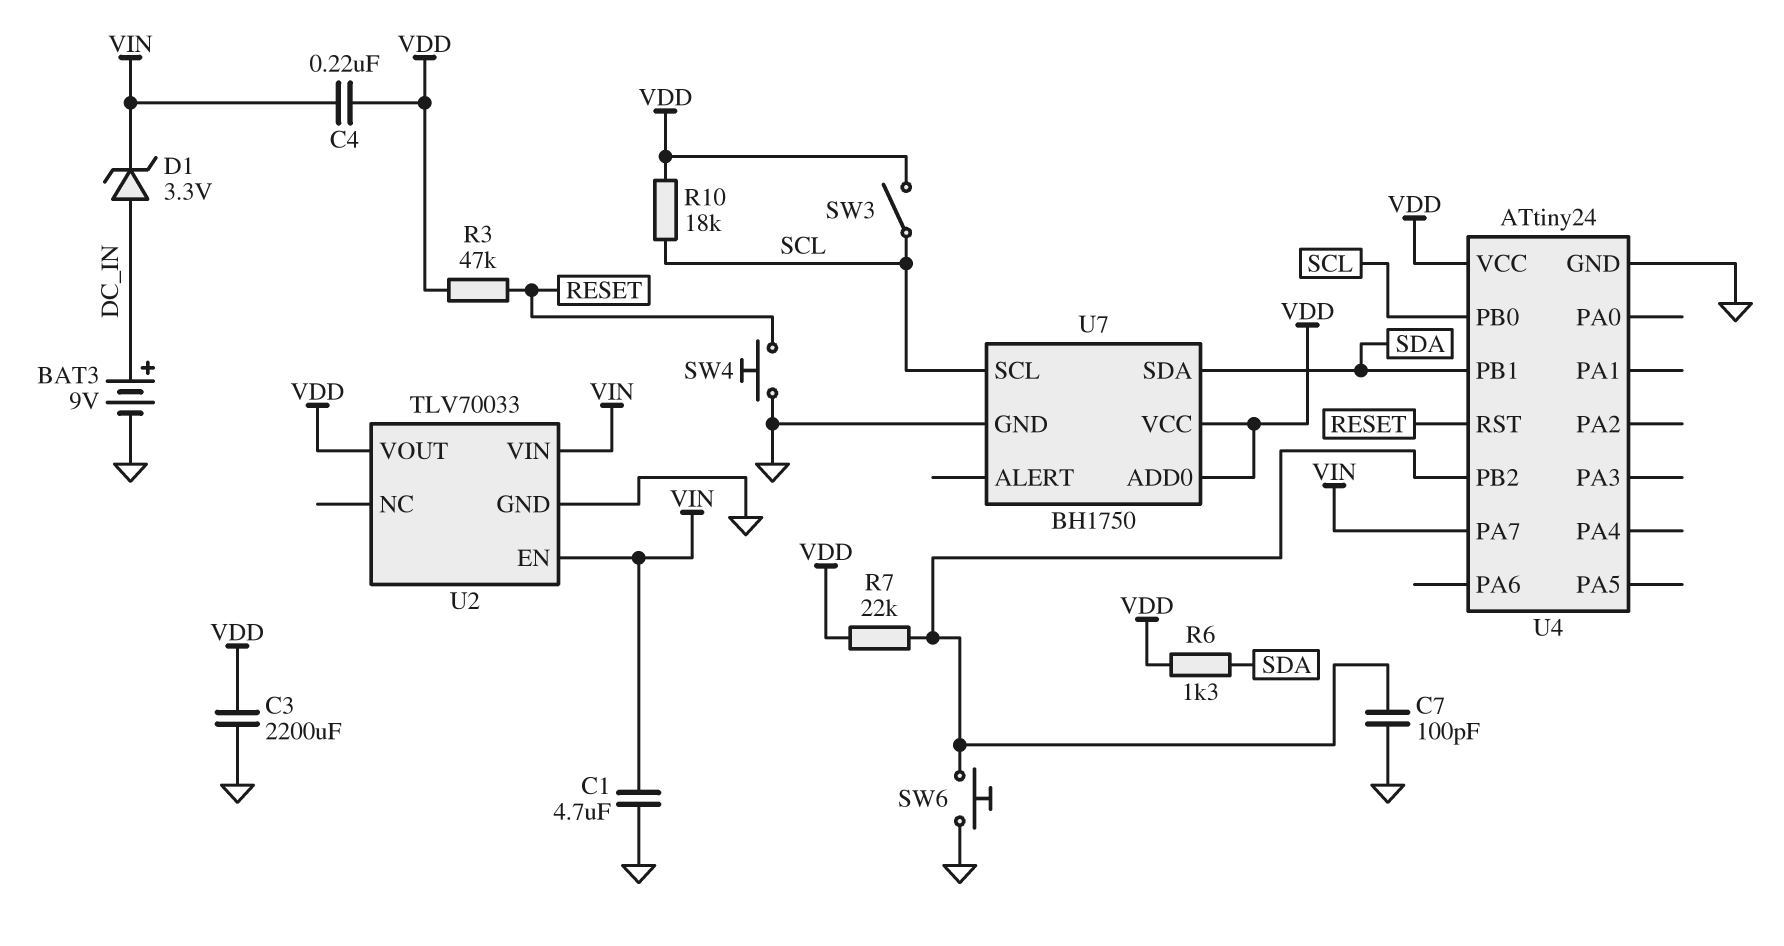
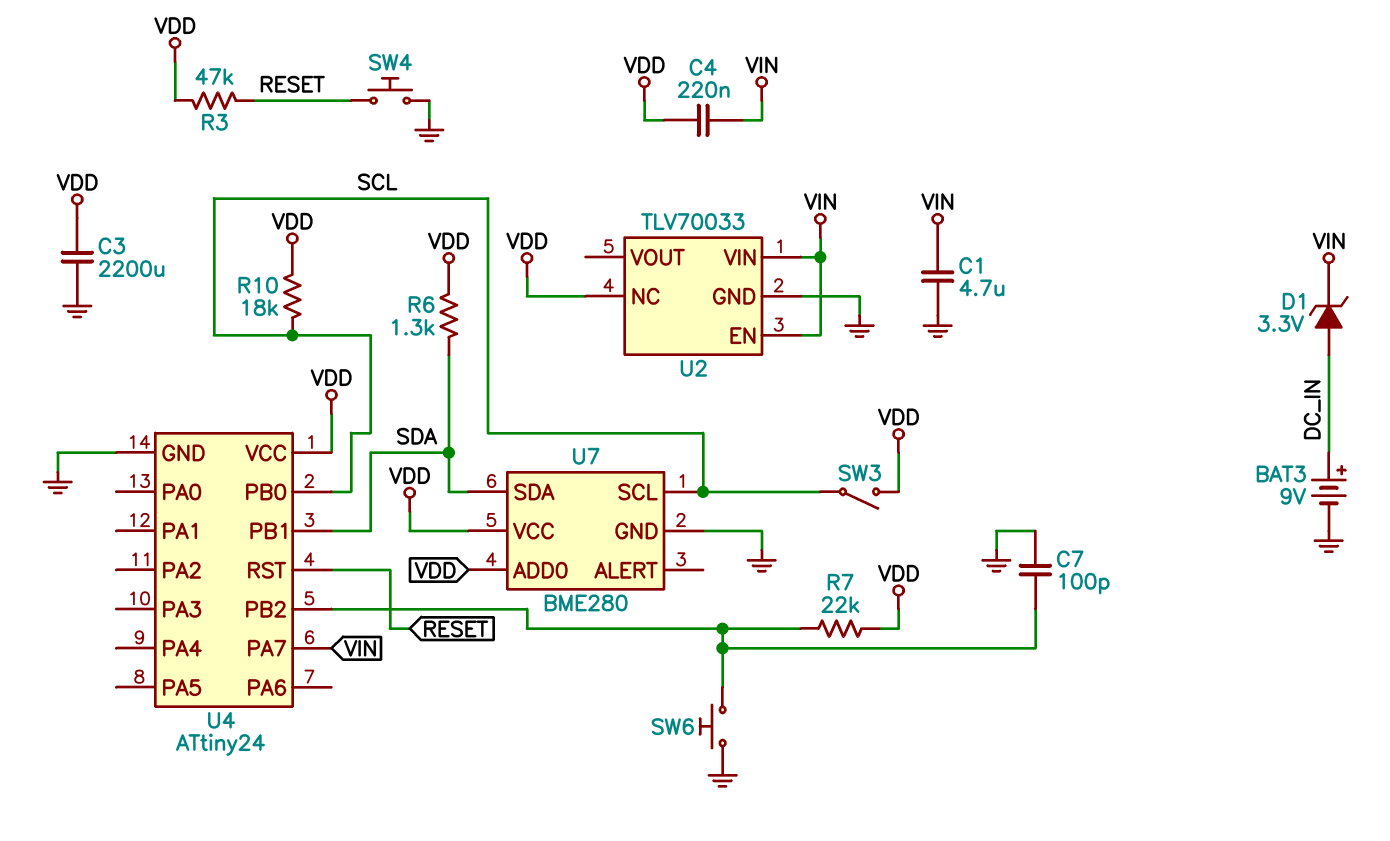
U2 pin NC: none -> VDD
U2 pin VOUT: VDD -> none
U7: BH1750 -> BME280

